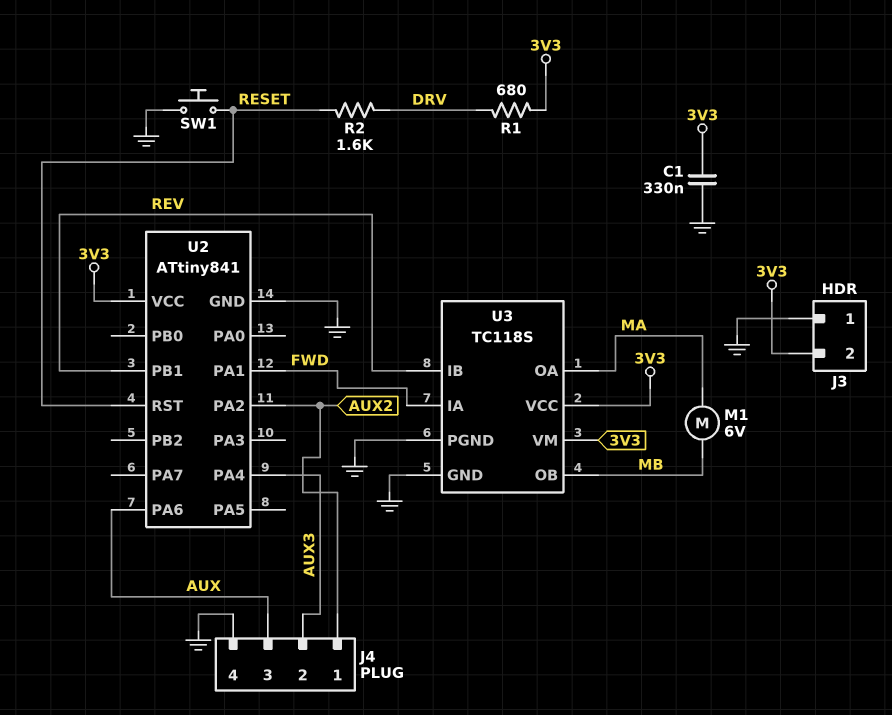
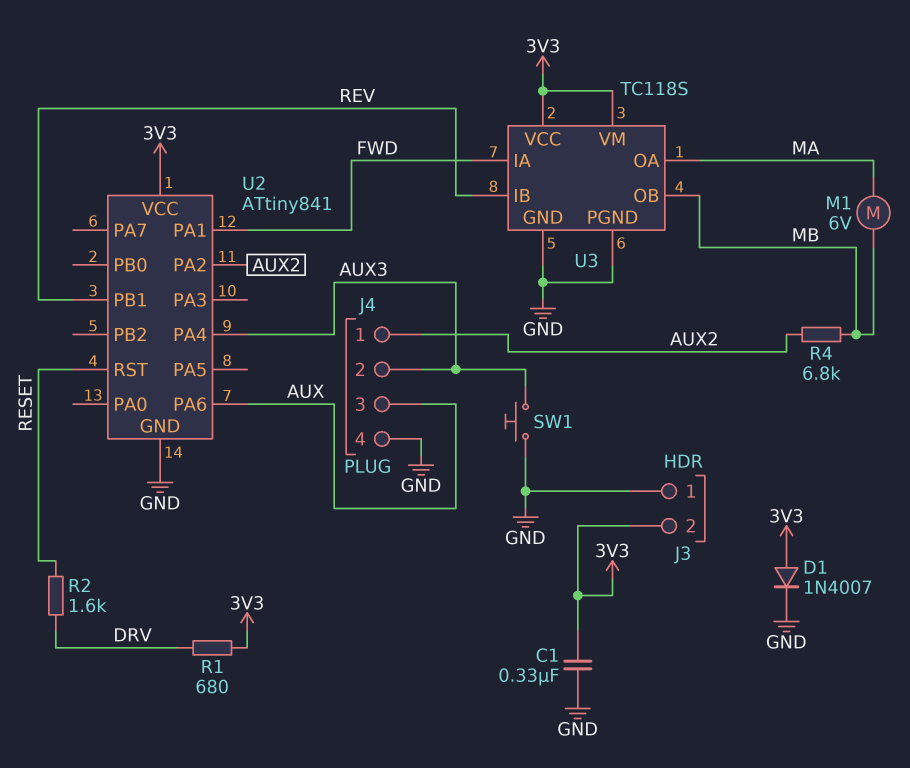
D1: none -> diode 1N4007 (A 3V3, K GND)
R4: none -> 6.8k (AUX2, MB)
SW1: button (GND, RESET) -> button (AUX3, GND)

